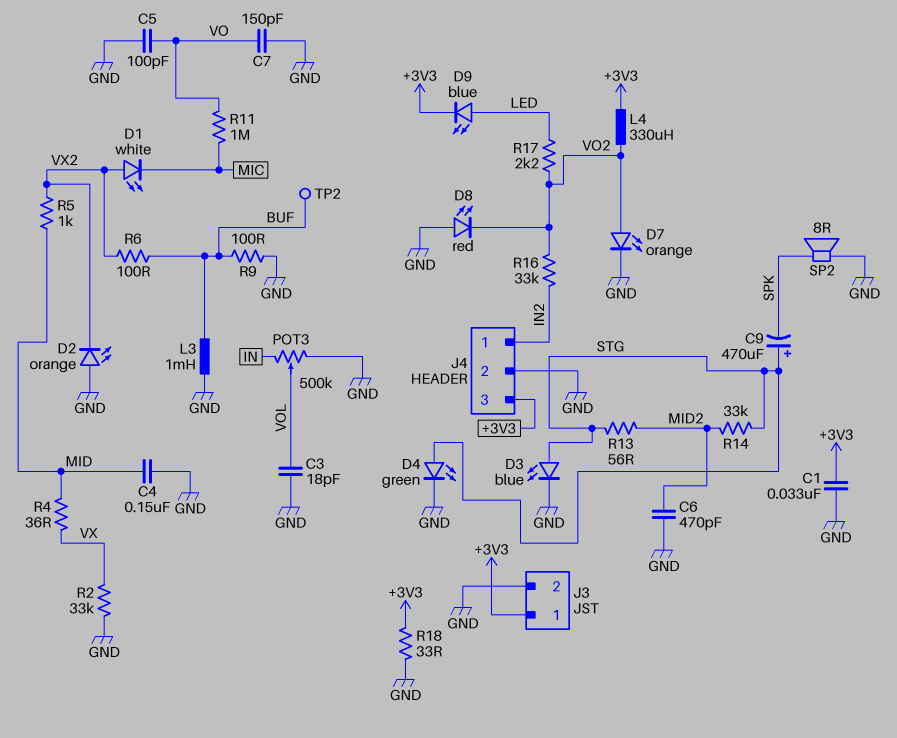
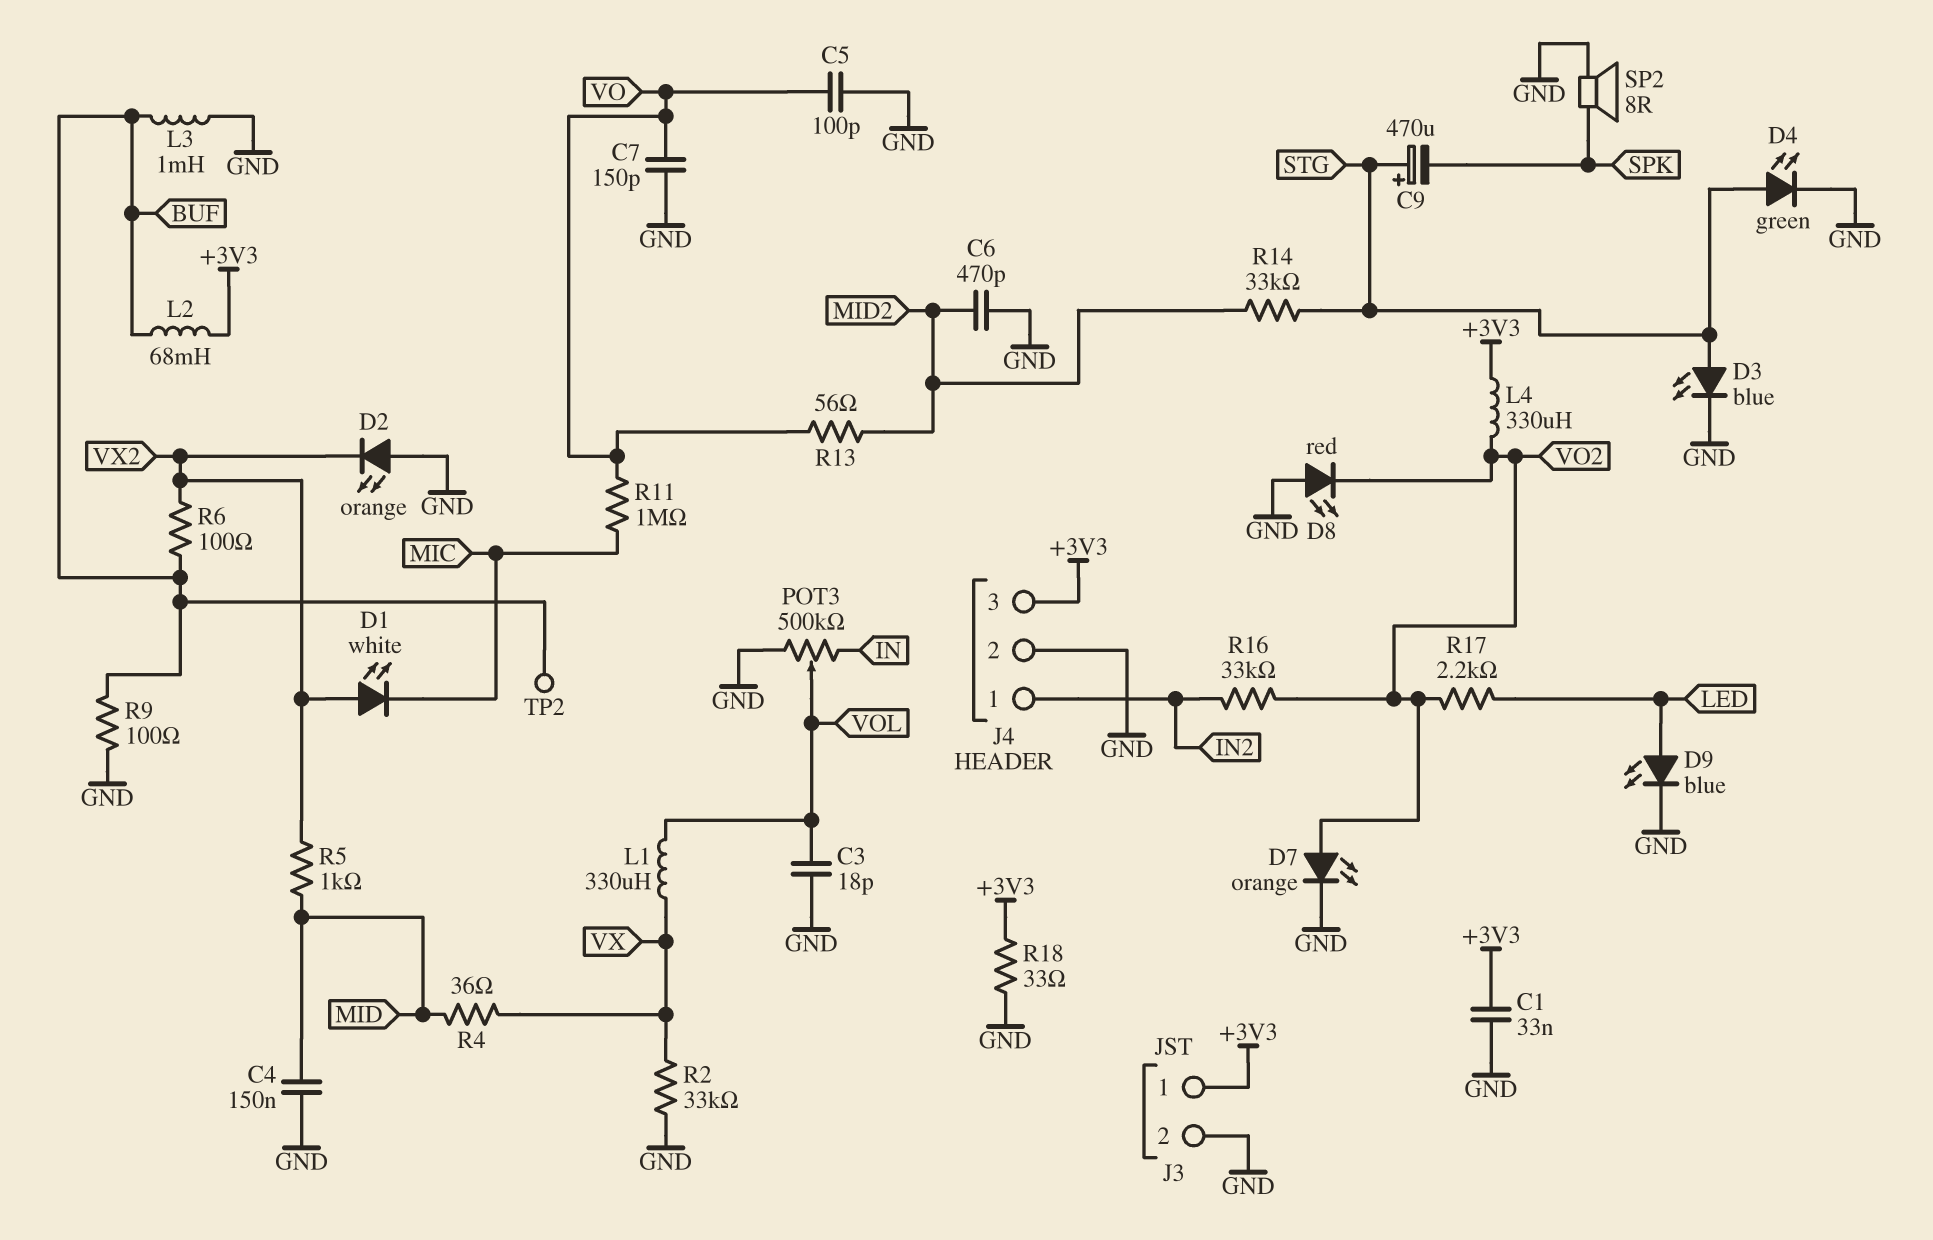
D9: LED blue (A LED, K +3V3) -> LED blue (A LED, K GND)
L1: none -> 330uH (VOL, VX)
L2: none -> 68mH (+3V3, BUF)
R13: 56 (MID2, STG) -> 56 (MID2, VO)

